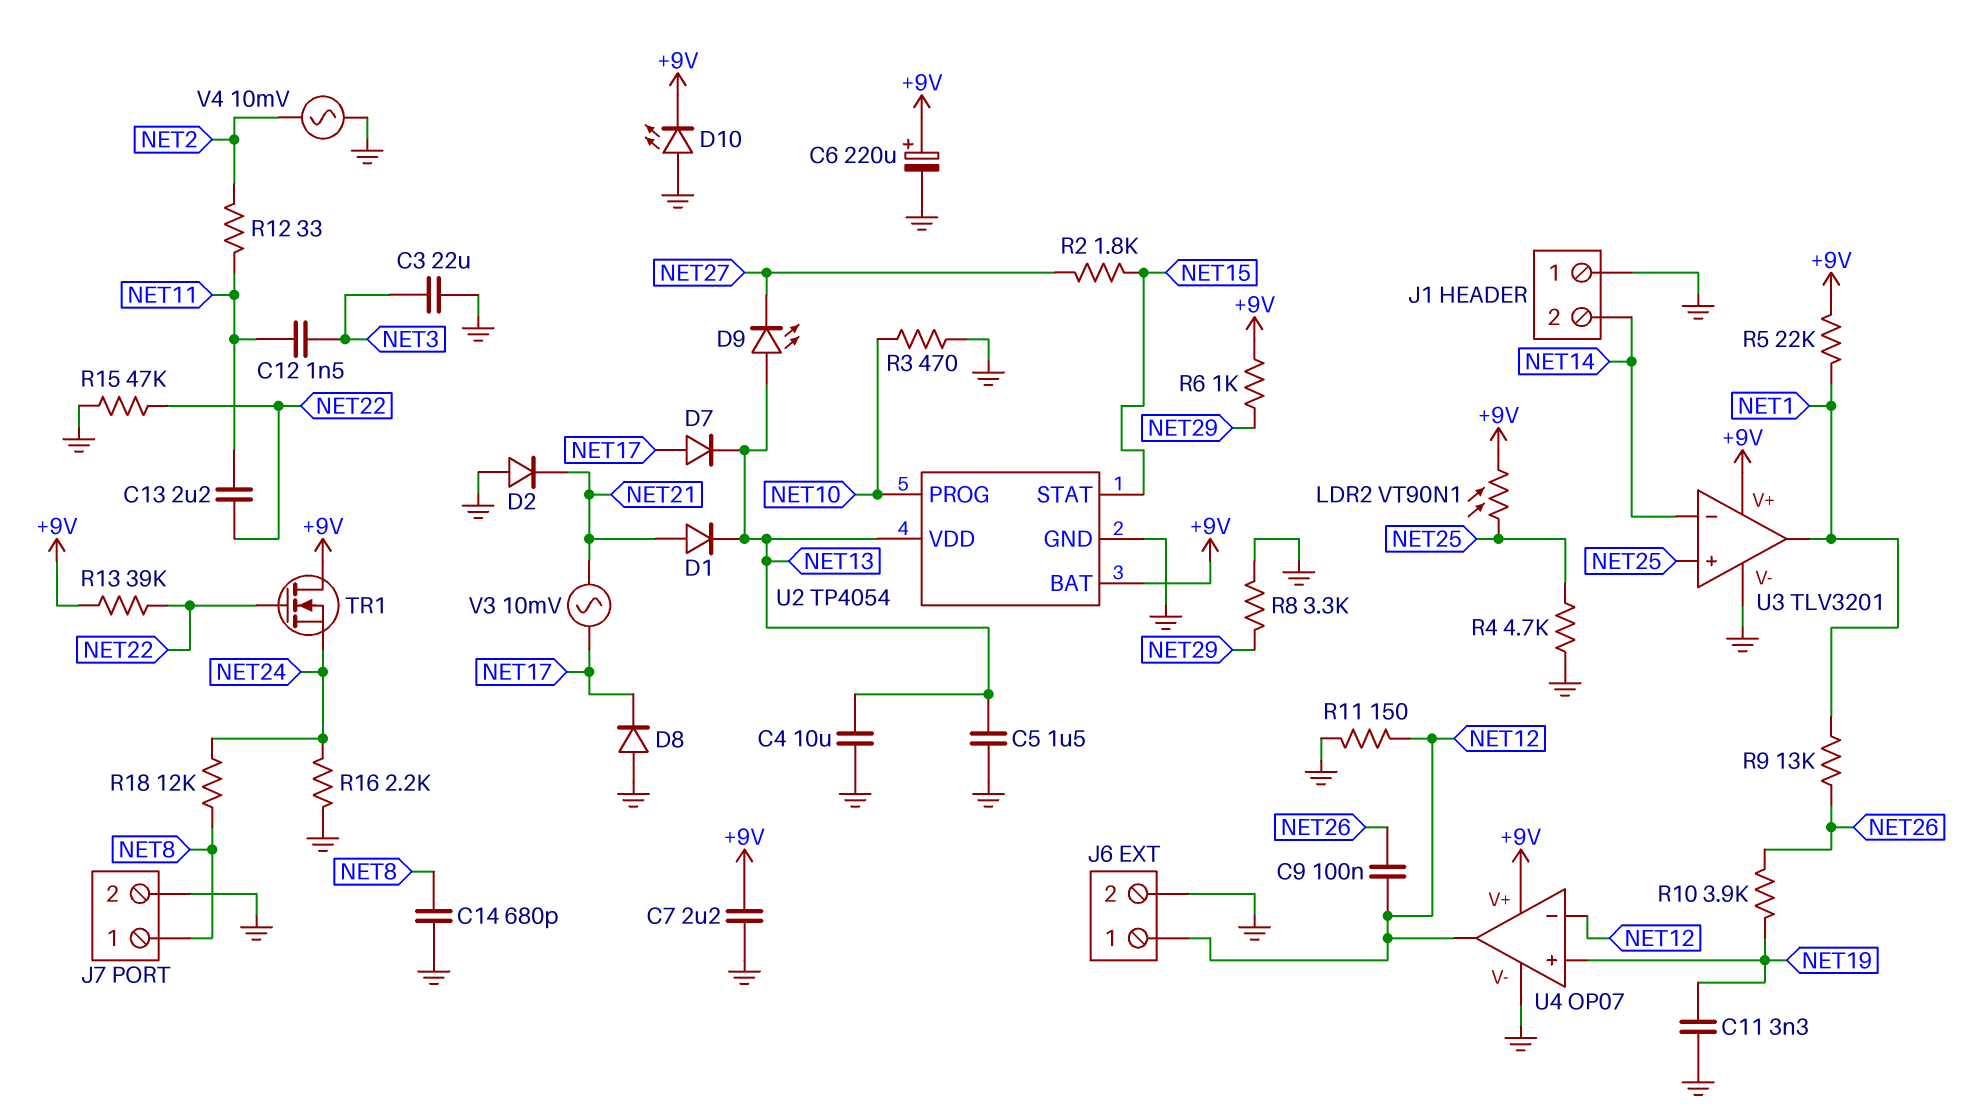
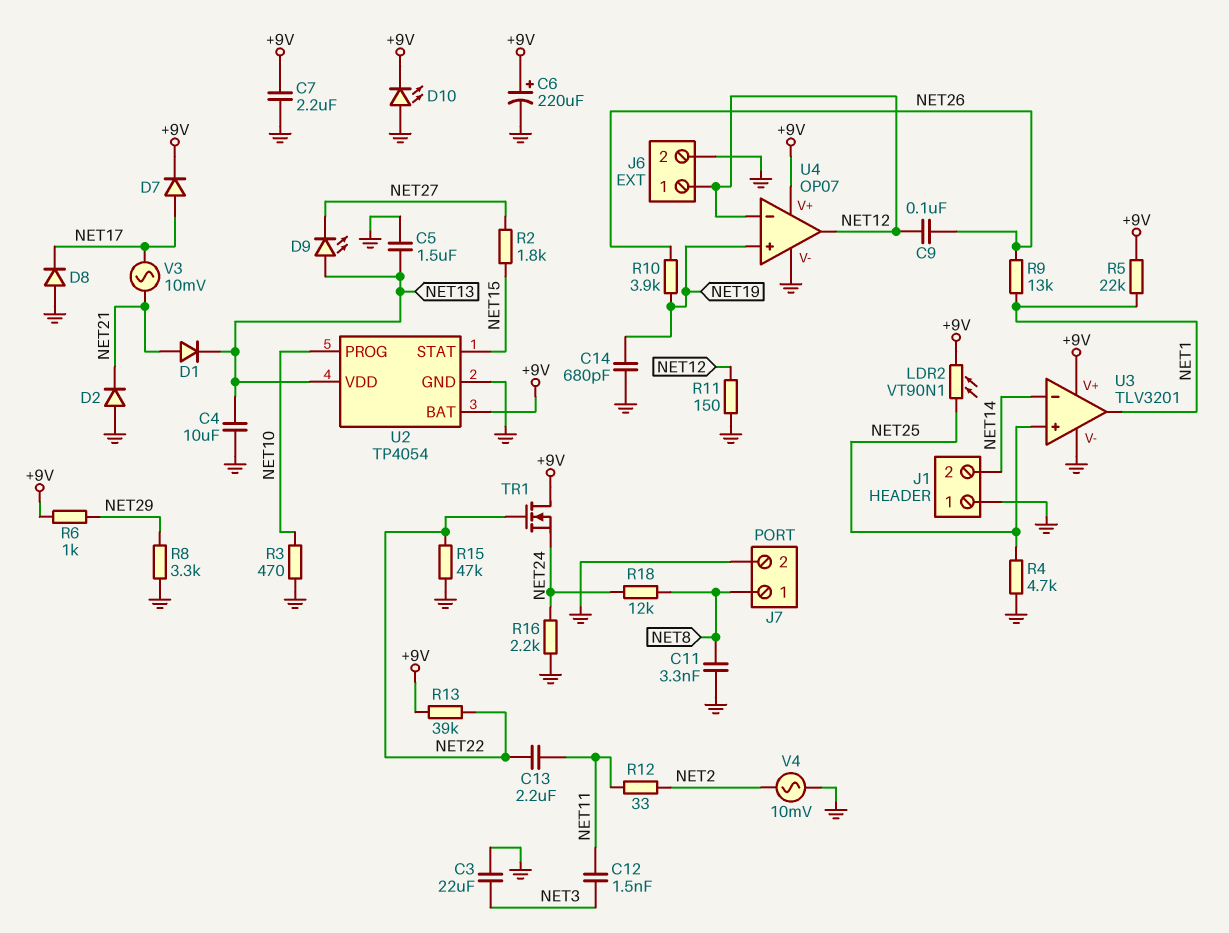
C11: 3.3nF (GND, NET19) -> 3.3nF (GND, NET8)
C14: 680pF (GND, NET8) -> 680pF (GND, NET19)
D7: diode (A NET17, K NET13) -> diode (A NET17, K +9V)

